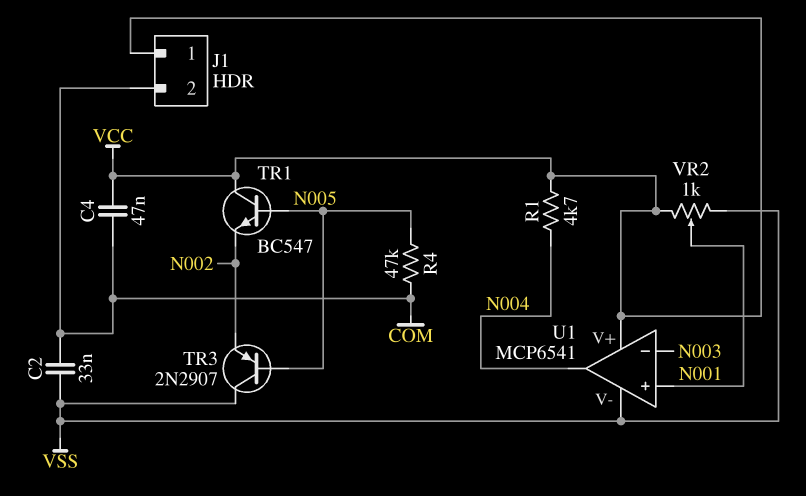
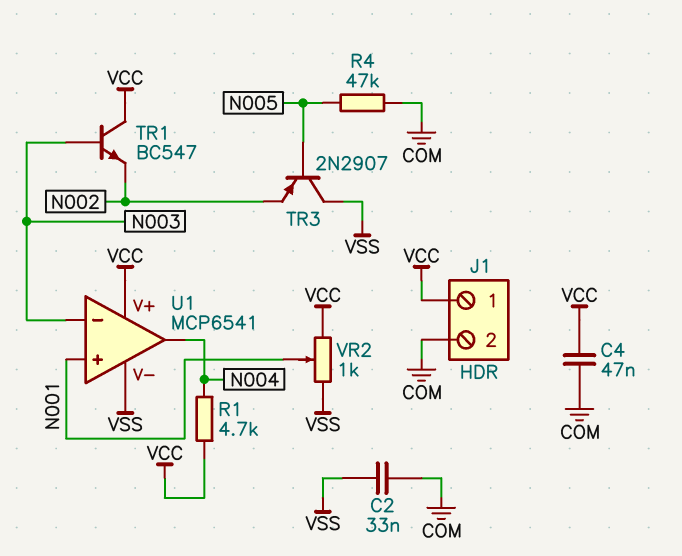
TR1: NPN BC547 (B N005, C VCC, E N002) -> NPN BC547 (B N003, C VCC, E N002)

